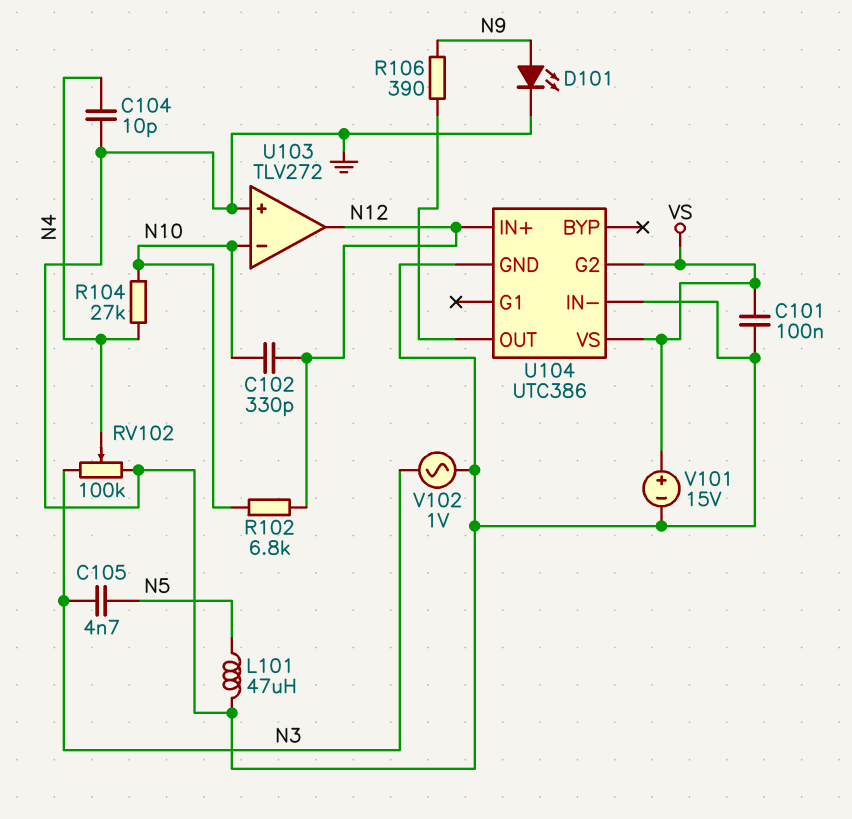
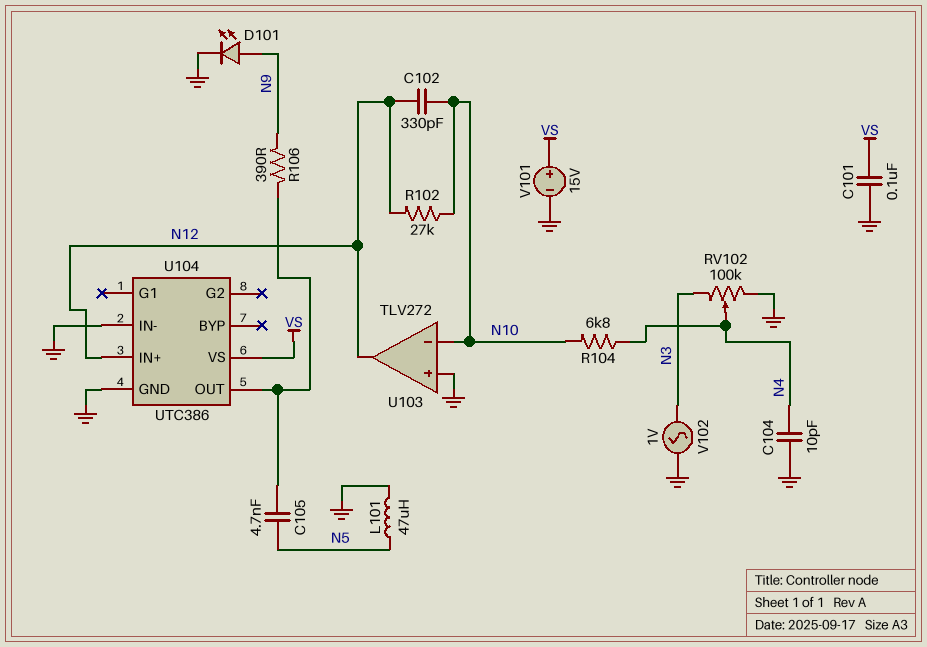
C105: 4.7nF (N3, N5) -> 4.7nF (N5, U104/OUT)
R102: 6.8k (N10, N12) -> 27k (N10, N12)
R104: 27k (N4, N10) -> 6.8k (N4, N10)
U104 pin G2: VS -> none

